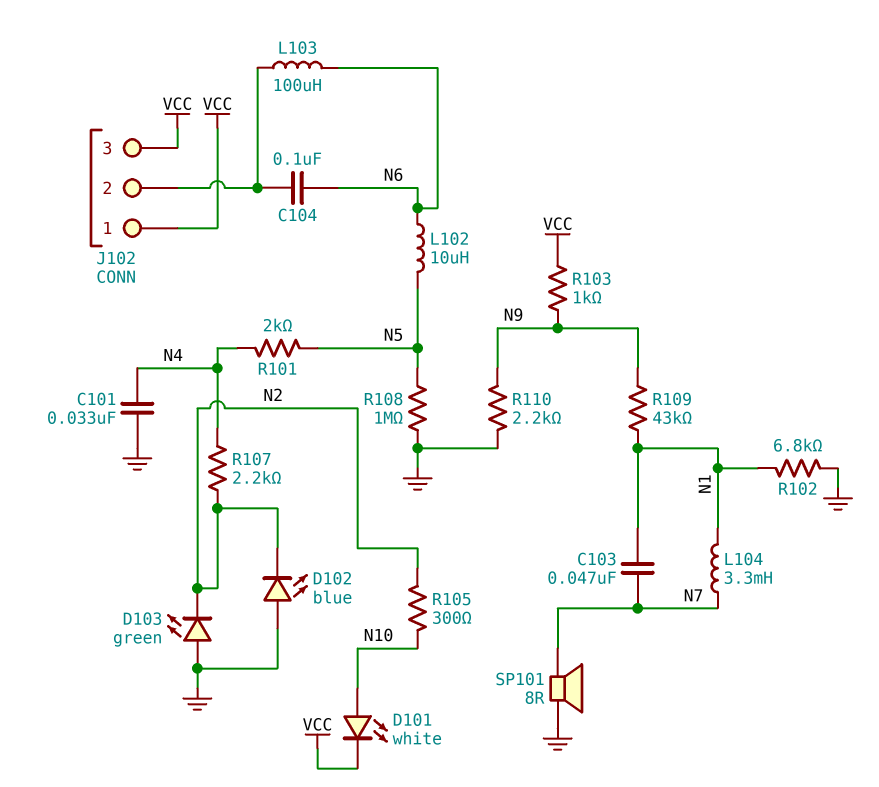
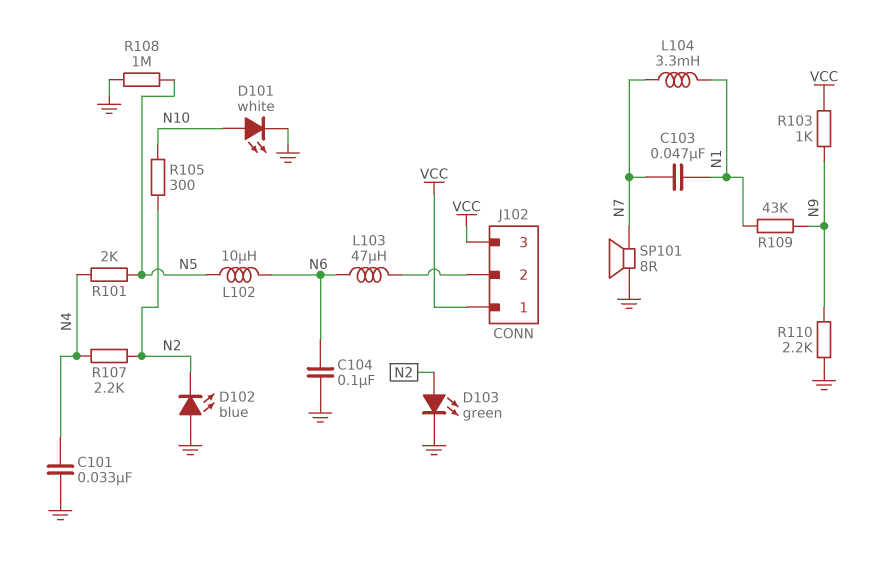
C104: 100nF (J102/2, N6) -> 100nF (GND, N6)
D101: LED white (A N10, K VCC) -> LED white (A N10, K GND)
D103: LED green (A GND, K N2) -> LED green (A N2, K GND)
L103: 100uH (J102/2, N6) -> 47uH (J102/2, N6)
R102: 6.8k (GND, N1) -> none

